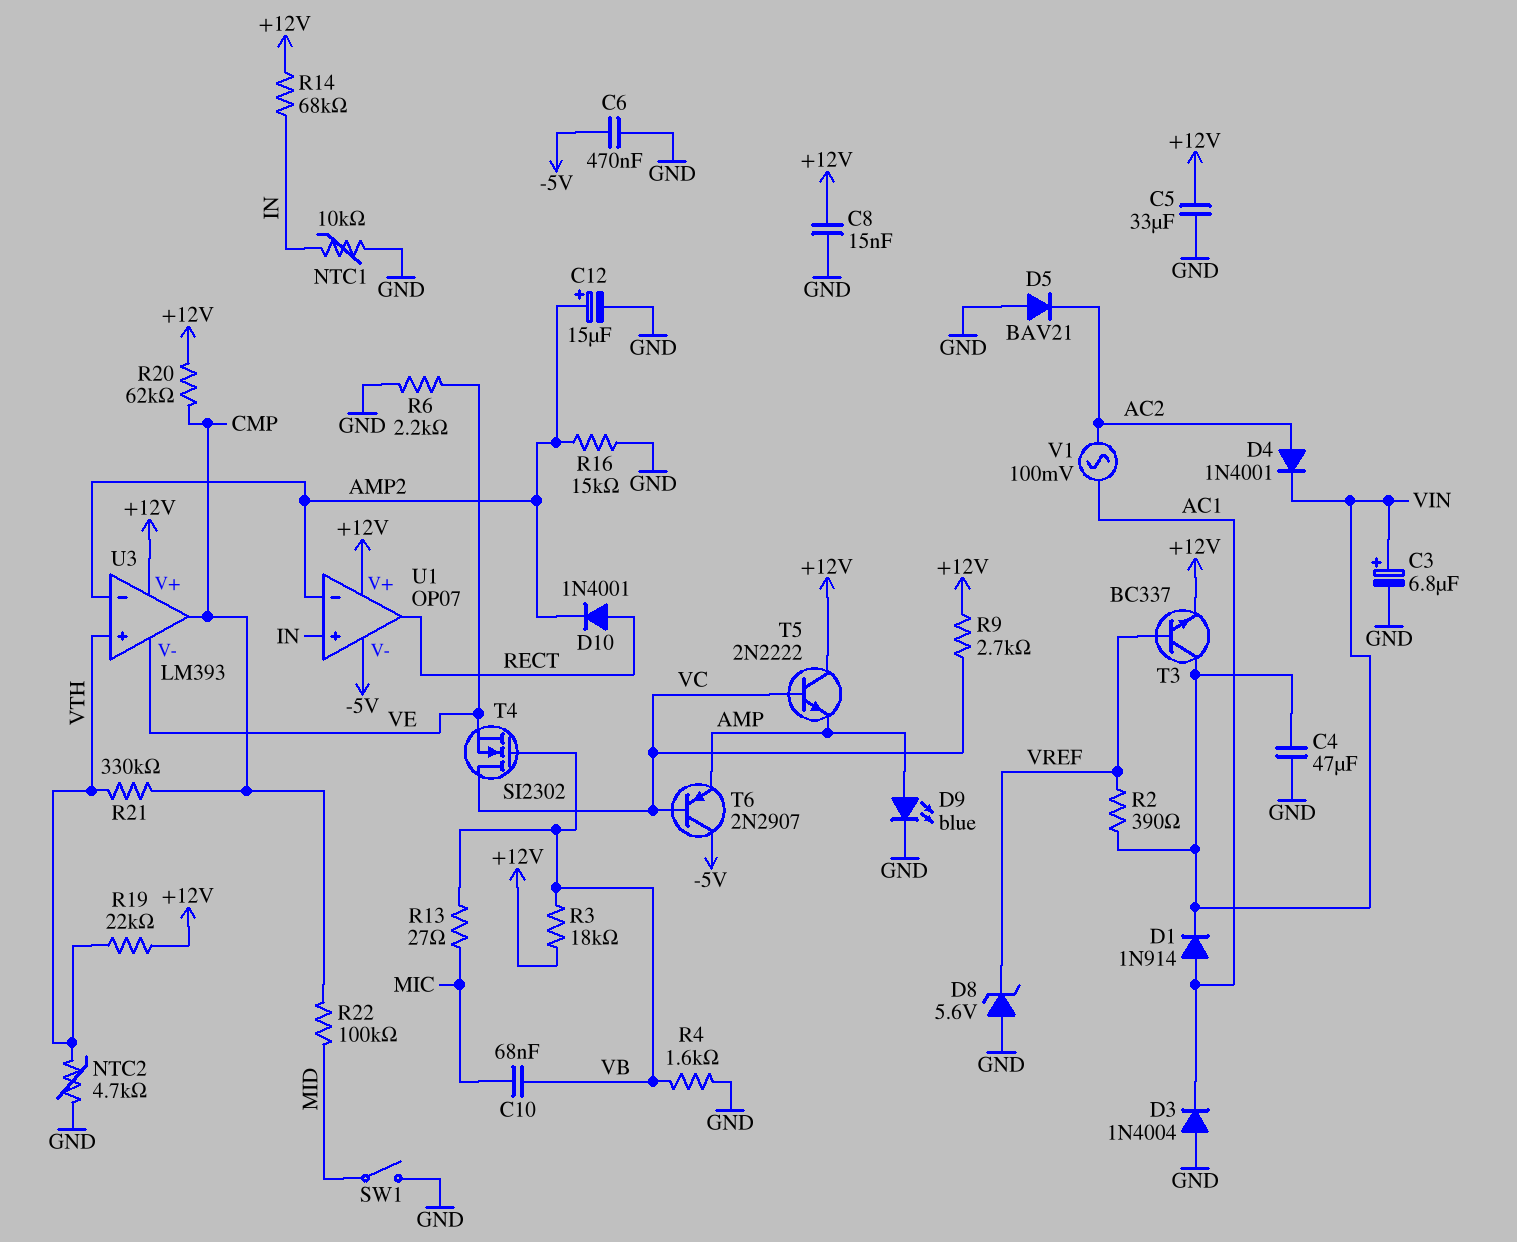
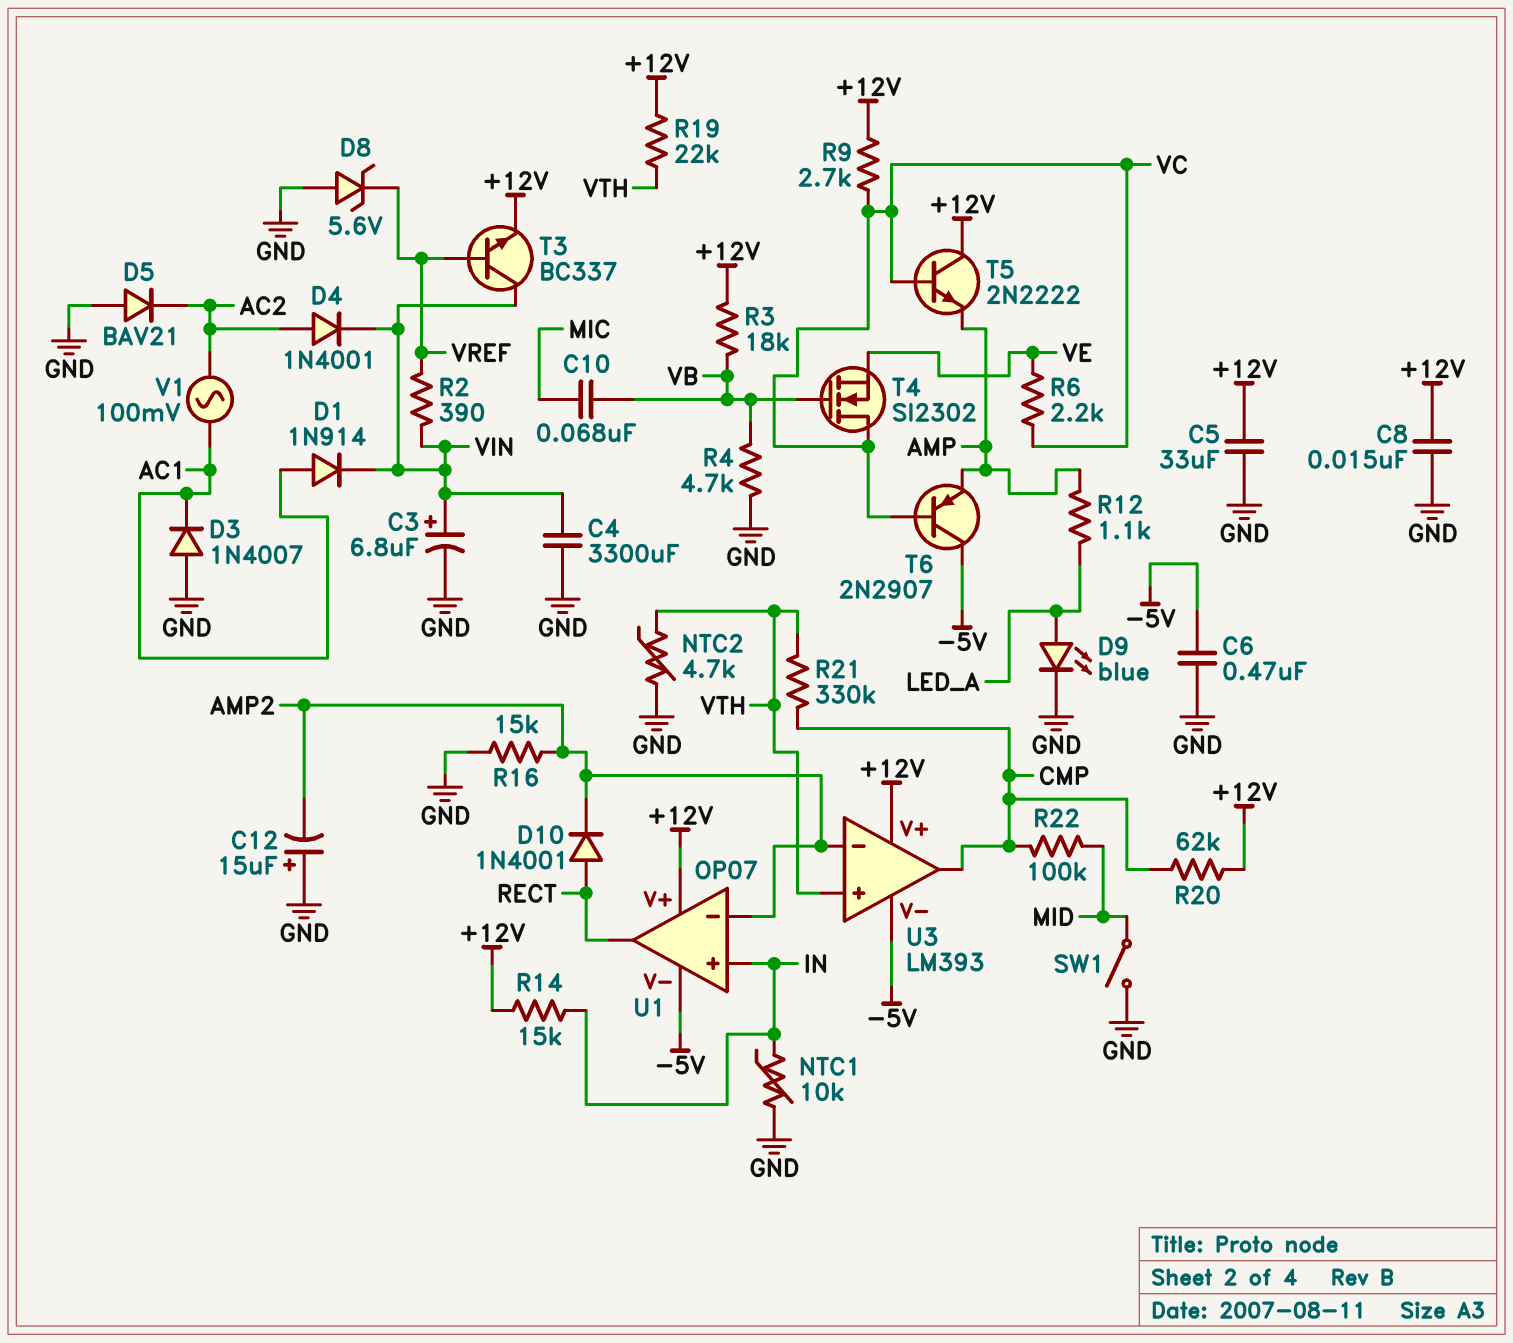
C4: 47uF (GND, VIN) -> 3300uF (GND, VIN)
C12: 15uF (plus AMP2, minus GND) -> 15uF (plus GND, minus AMP2)
D3: diode 1N4004 (A GND, K AC1) -> diode 1N4007 (A GND, K AC1)
D9: LED blue (A AMP, K GND) -> LED blue (A LED_A, K GND)
R4: 1.6k (GND, VB) -> 4.7k (GND, VB)
R6: 2.2k (GND, VE) -> 2.2k (VC, VE)
R12: none -> 1.1k (AMP, LED_A)
R13: 27 (MIC, VB) -> none
R14: 68k (+12V, IN) -> 15k (+12V, IN)
U3 pin V-: VE -> -5V

